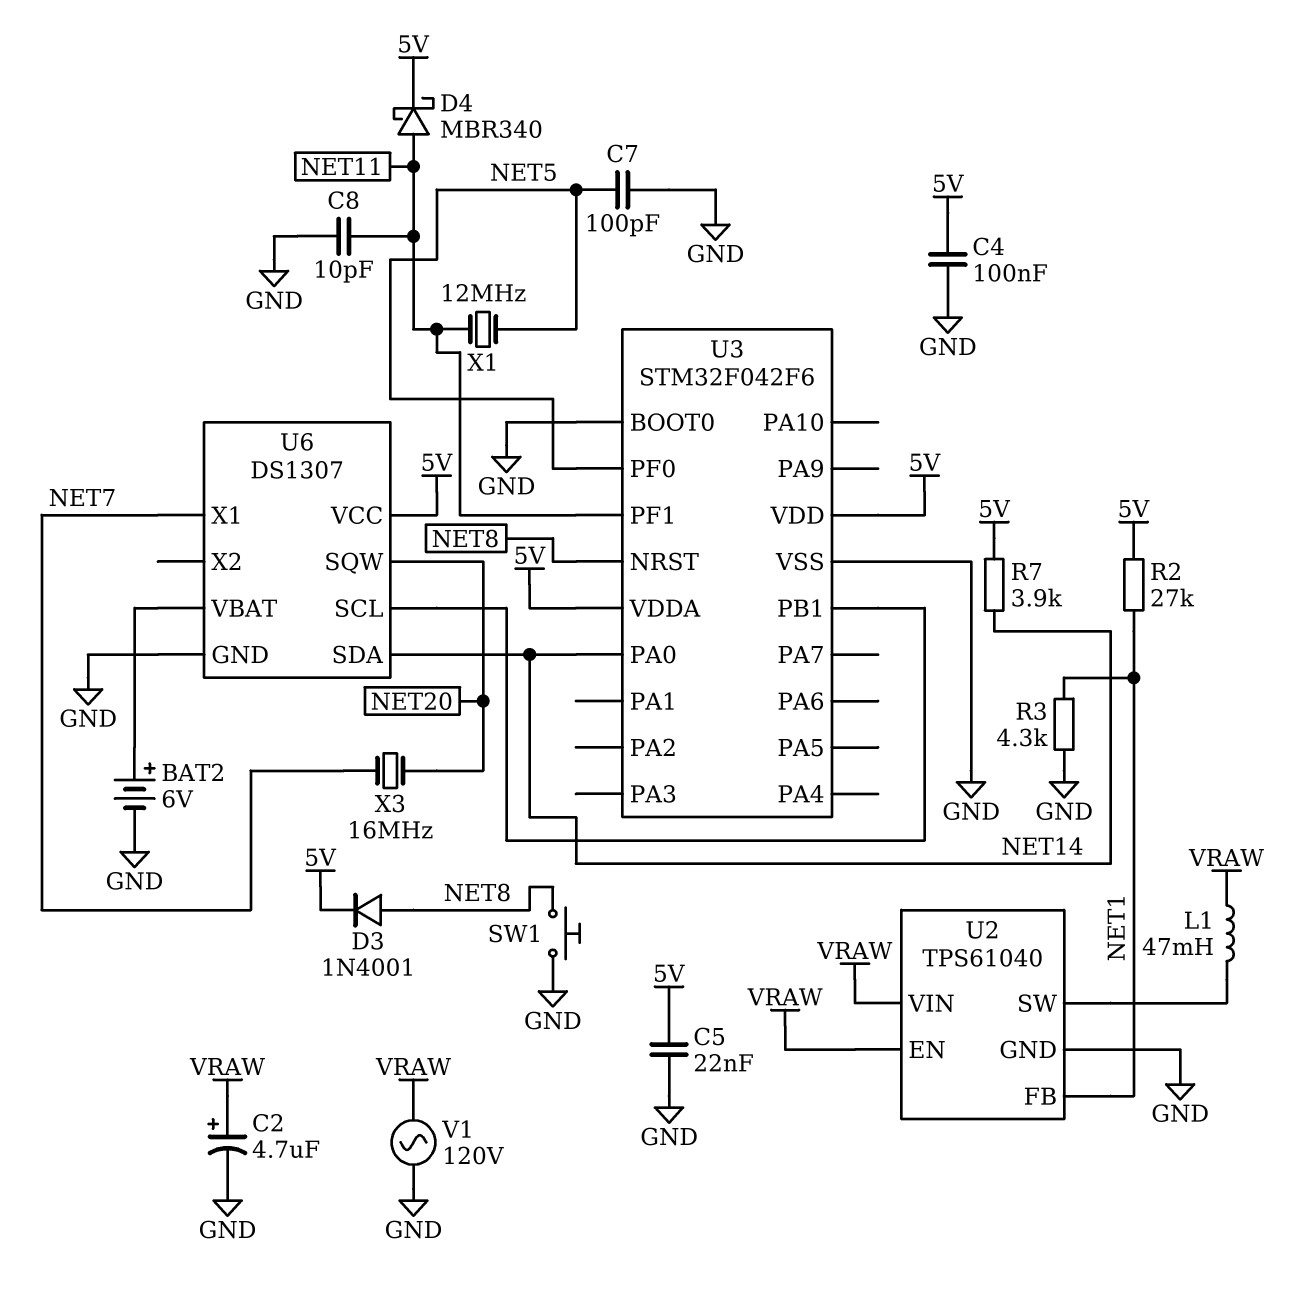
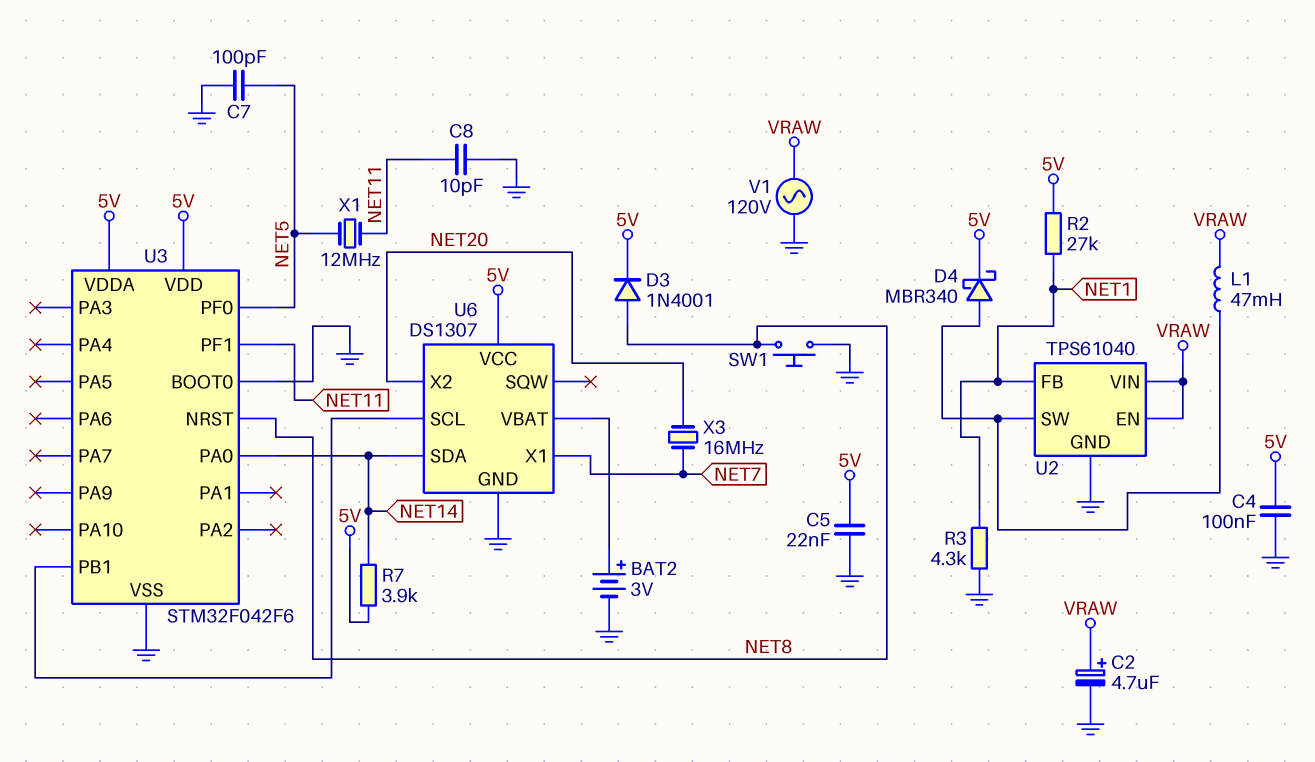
BAT2: 6V (plus U6/VBAT, minus GND) -> 3V (plus U6/VBAT, minus GND)
D4: schottky MBR340 (A NET11, K 5V) -> schottky MBR340 (A U2/SW, K 5V)
U6 pin SQW: NET20 -> none
U6 pin X2: none -> NET20

